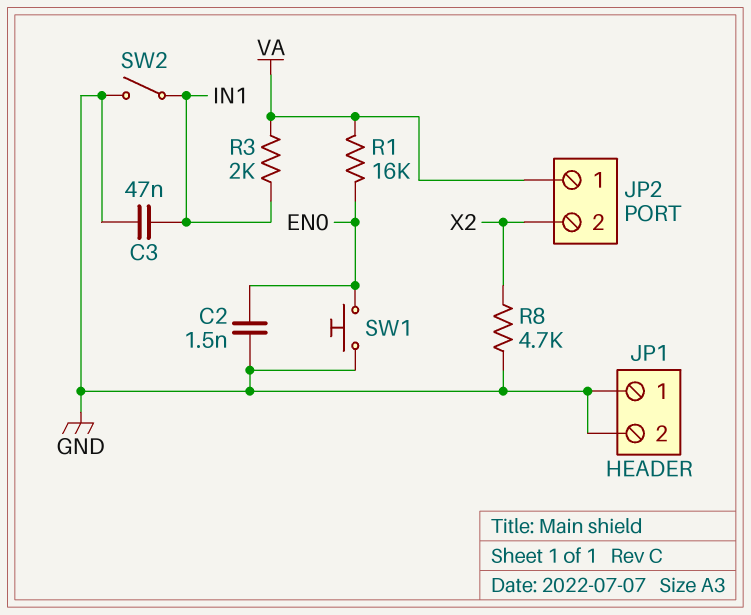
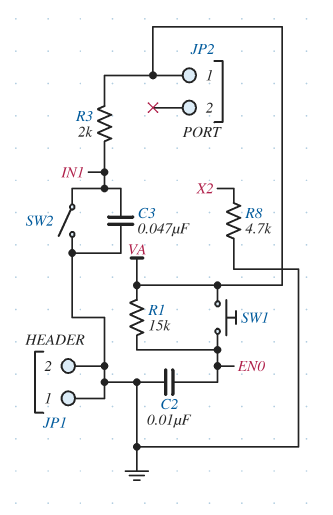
C2: 1.5nF (EN0, GND) -> 10nF (EN0, GND)
JP2 pin 2: X2 -> none
R1: 16k (EN0, VA) -> 15k (EN0, VA)
SW1: button (EN0, GND) -> button (EN0, VA)

